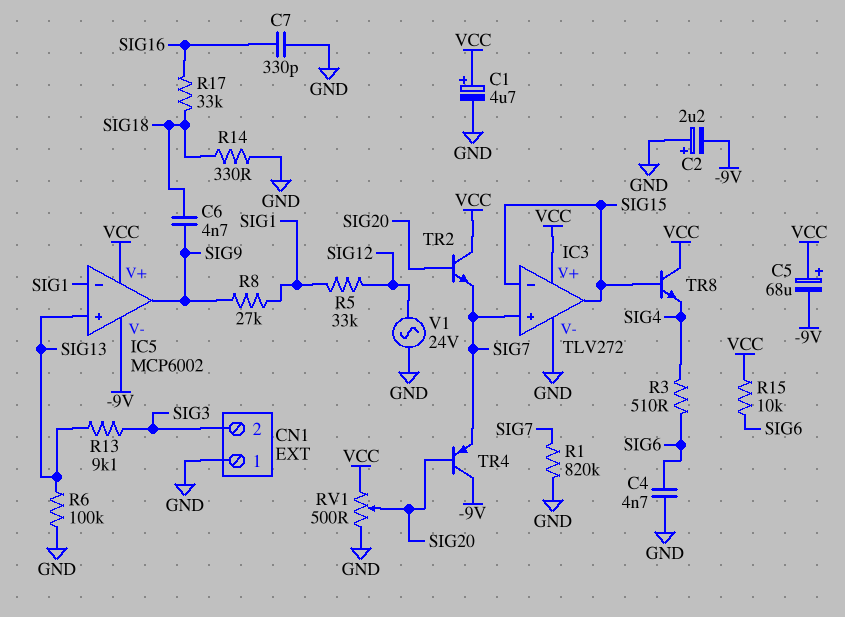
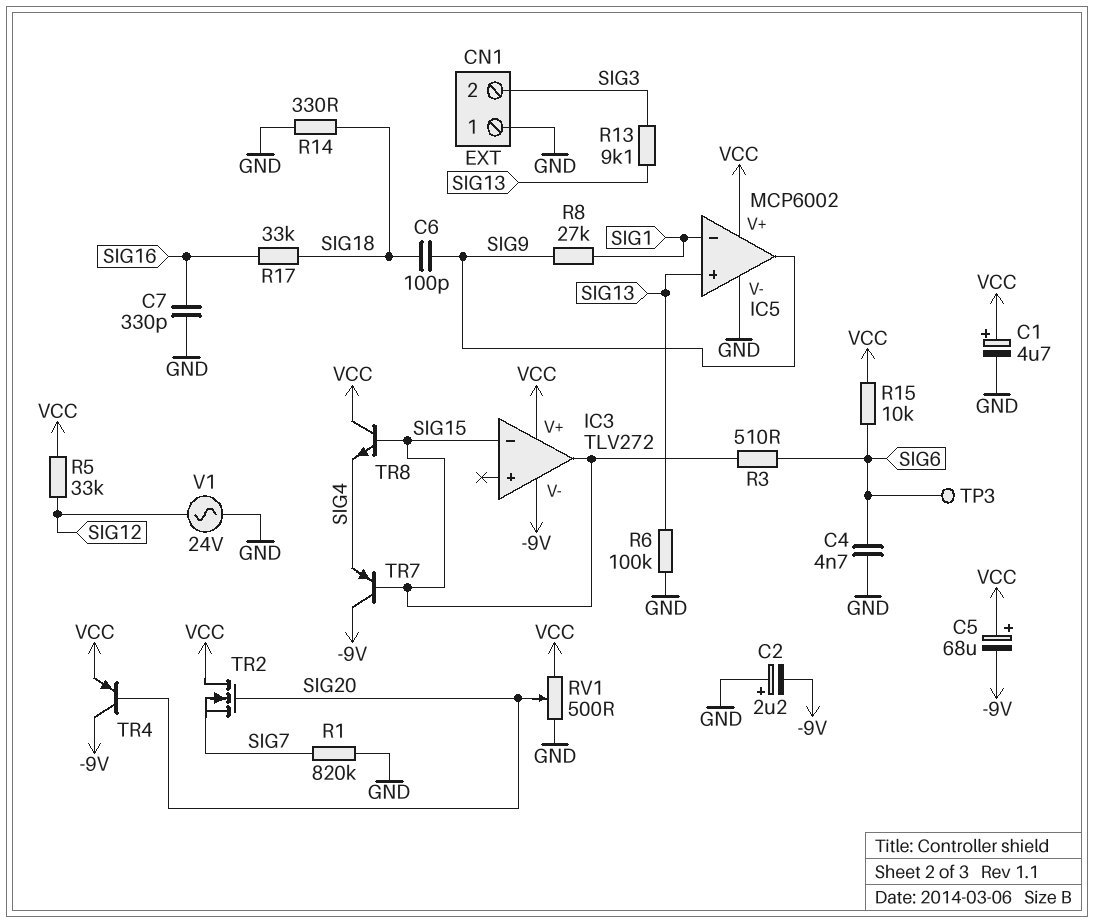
C6: 4.7nF (SIG9, SIG18) -> 100pF (SIG9, SIG18)
IC3 pin V-: GND -> -9V
IC3 pin in+: SIG7 -> none
IC5 pin V-: -9V -> GND
R3: 510 (SIG4, SIG6) -> 510 (SIG6, SIG15)
R5: 33k (SIG1, SIG12) -> 33k (SIG12, VCC)
TP3: none -> test point (SIG6)
TR2: NPN (B SIG20, C VCC, E SIG7) -> NMOS (G SIG20, D VCC, S SIG7)
TR4: PNP (B SIG20, C -9V, E SIG7) -> PNP (B SIG20, C -9V, E VCC)
TR7: none -> PNP (B SIG15, C -9V, E SIG4)

